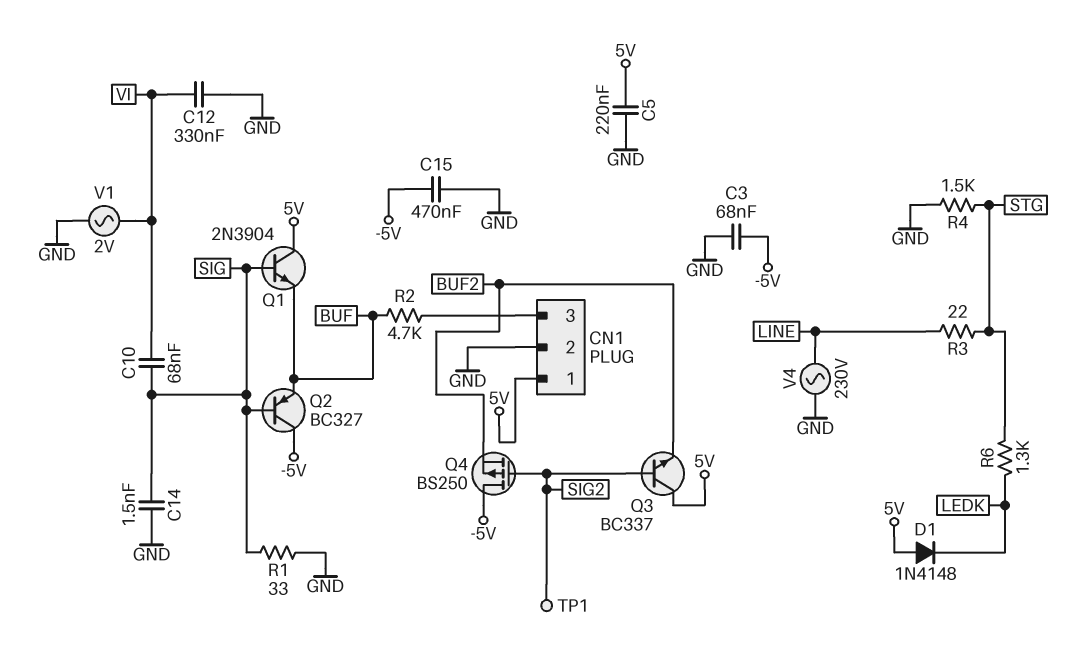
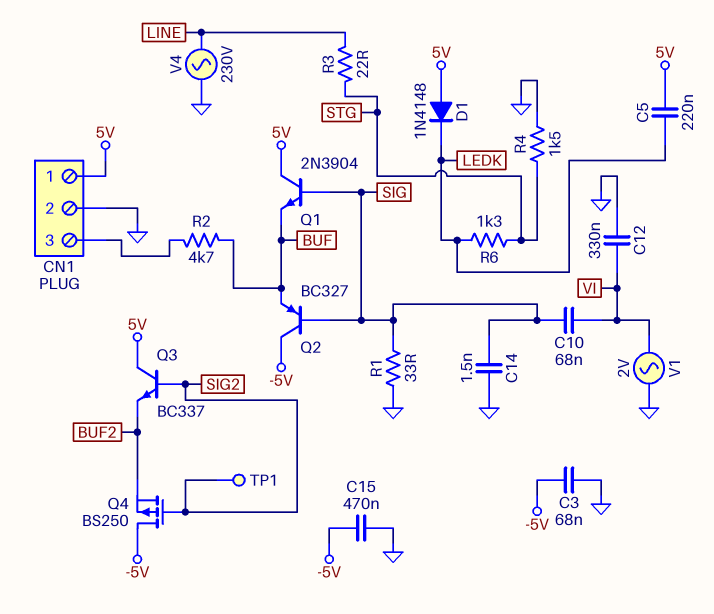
C5: 220nF (5V, GND) -> 220nF (5V, LEDK)

